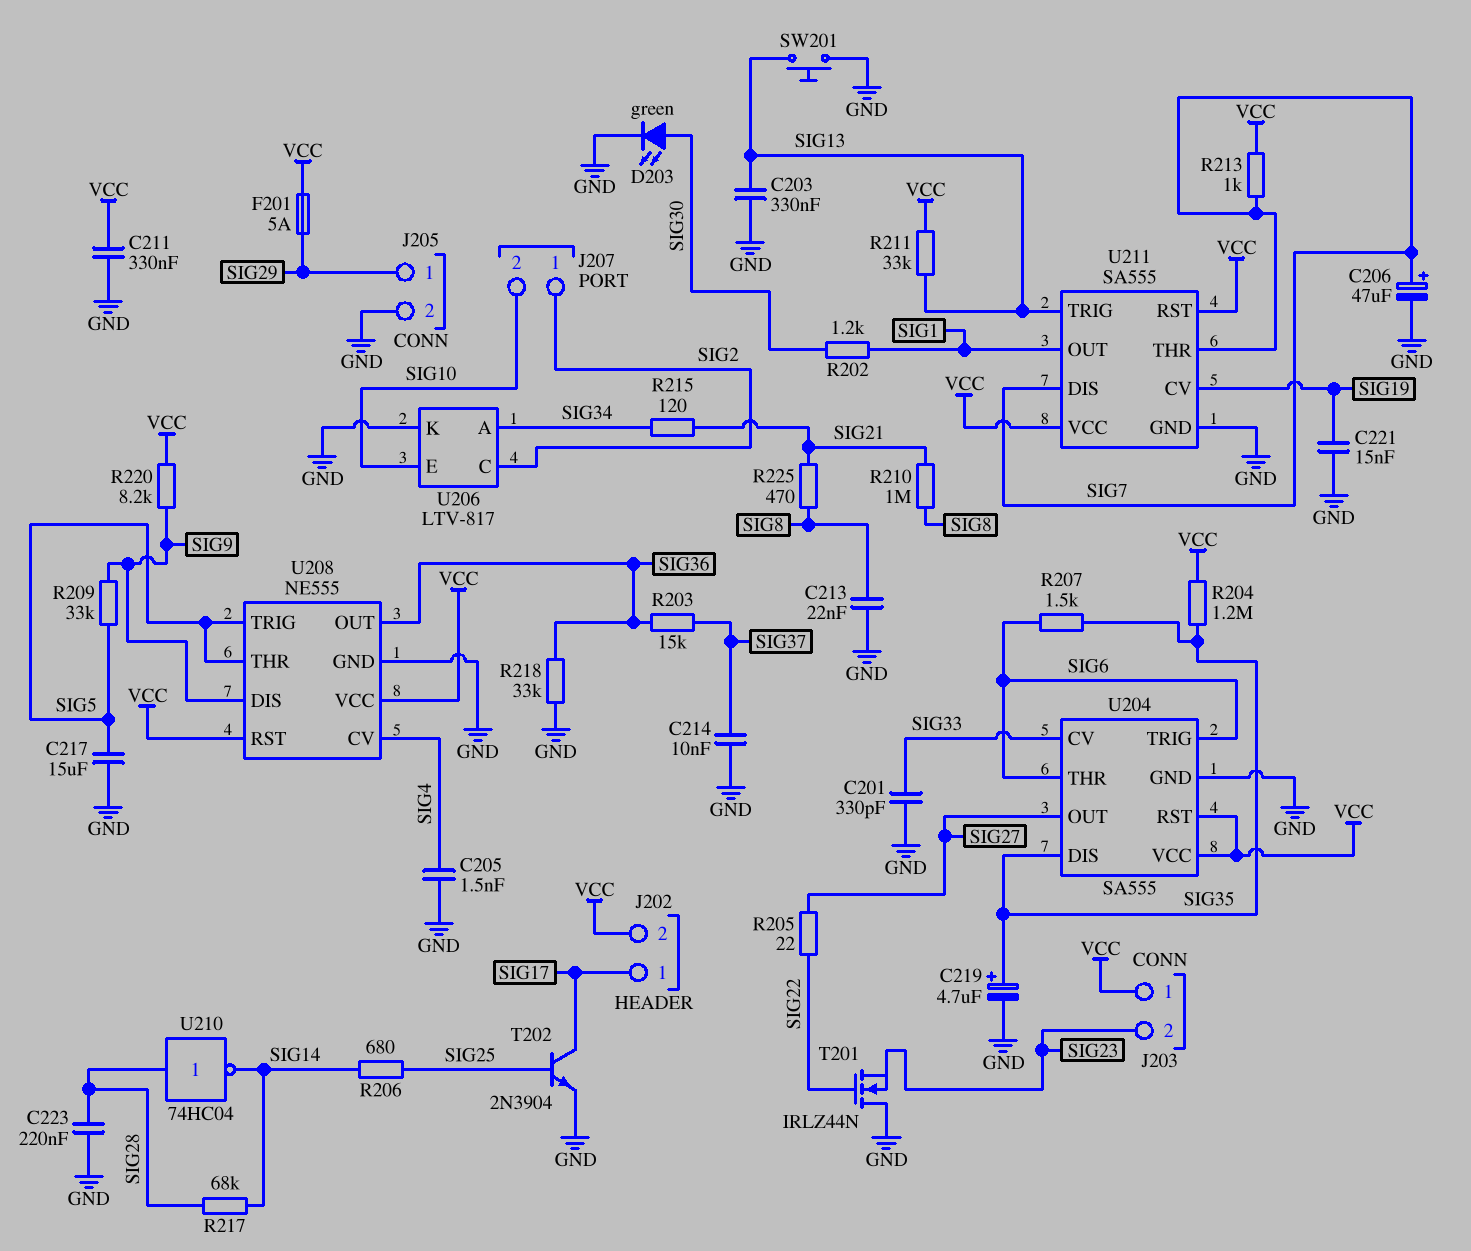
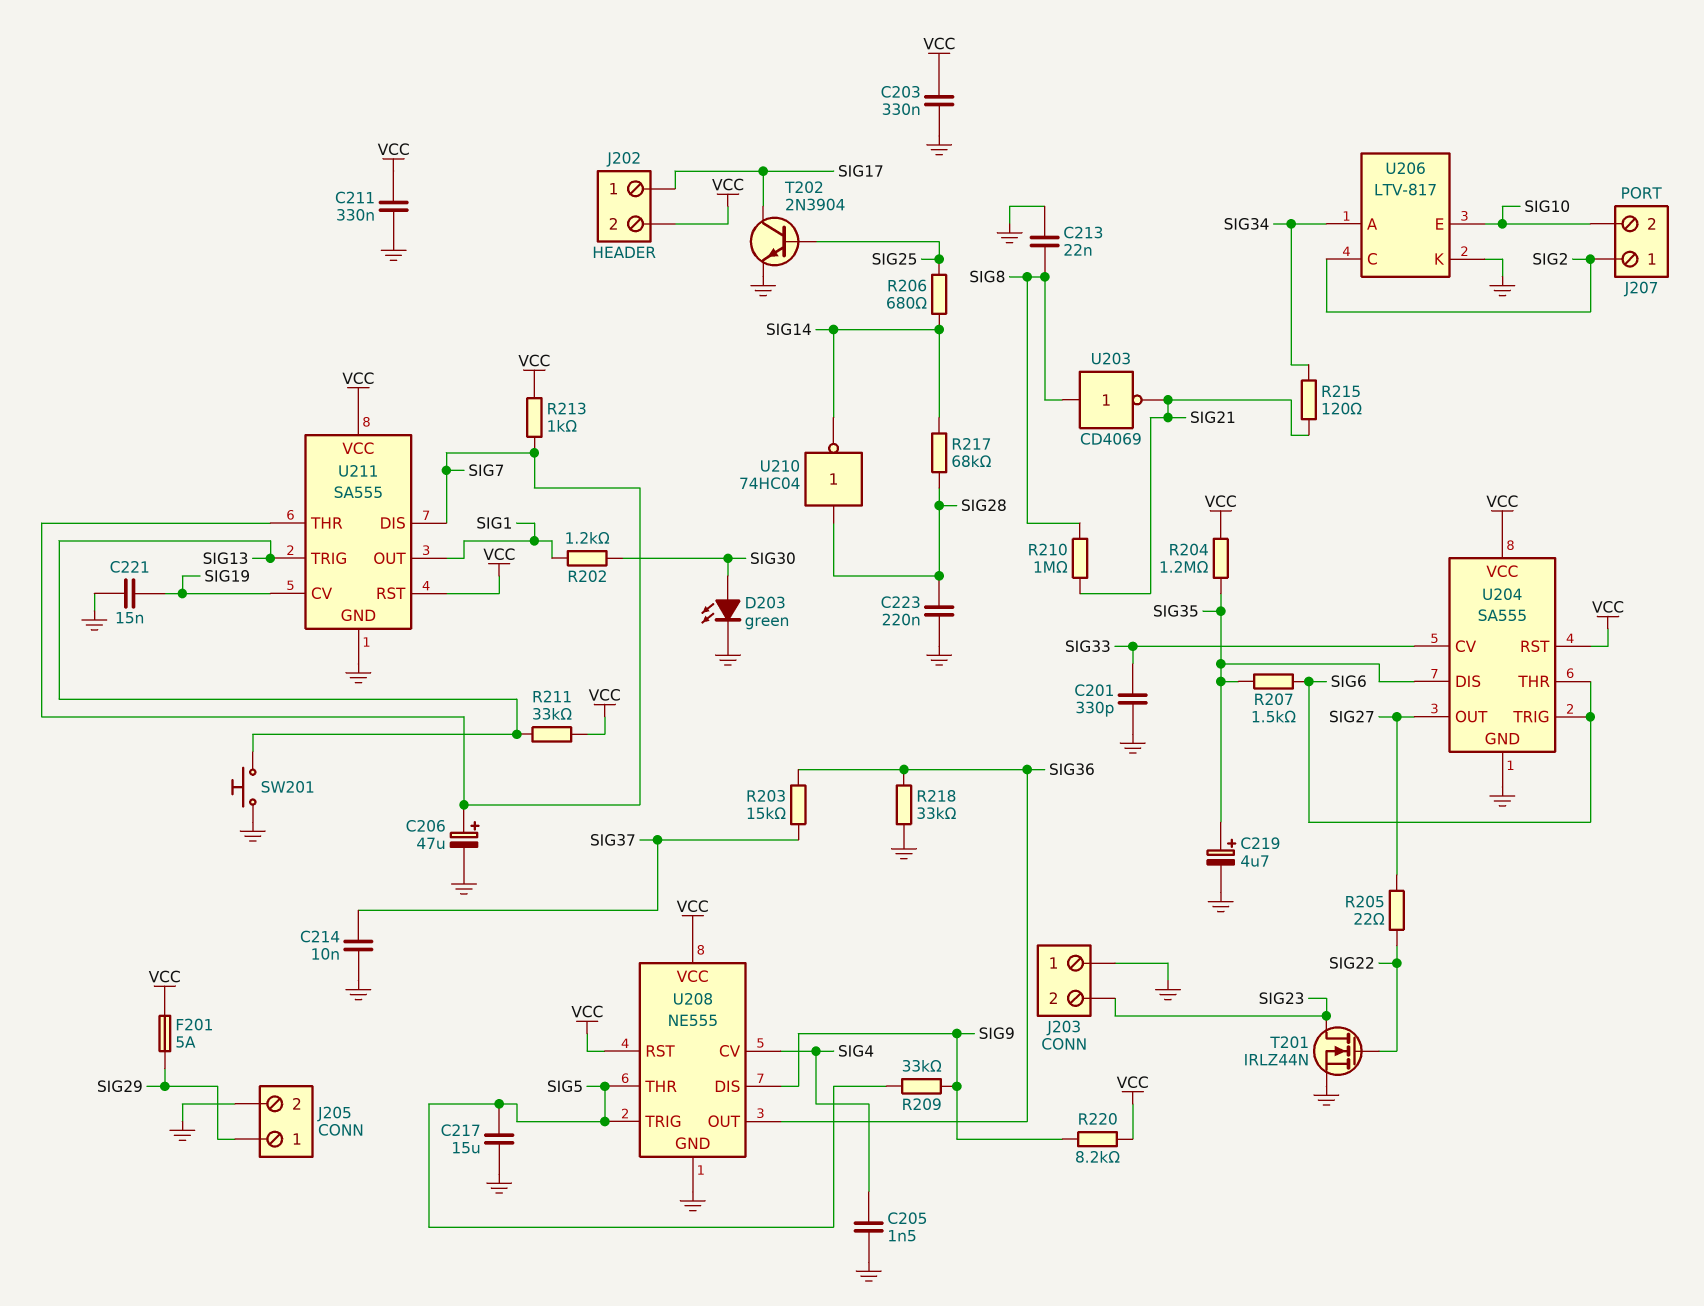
C203: 330nF (GND, SIG13) -> 330nF (GND, VCC)
J203 pin 1: VCC -> GND
R225: 470 (SIG8, SIG21) -> none
T201: NMOS IRLZ44N (G SIG22, D GND, S SIG23) -> NMOS IRLZ44N (G SIG22, D SIG23, S GND)
U203: none -> NOT CD4069 (in SIG8, out SIG21)

